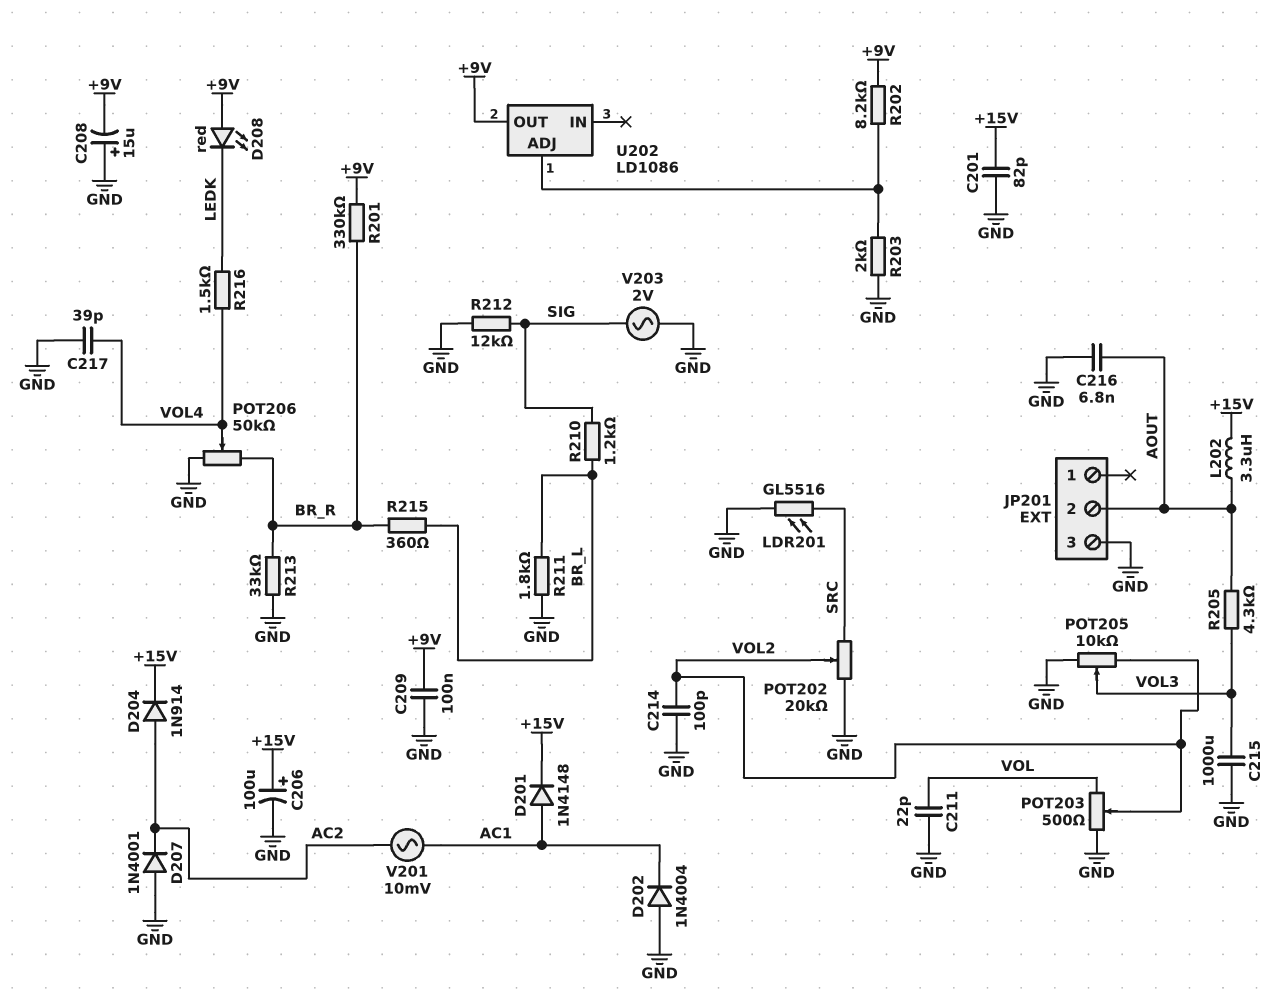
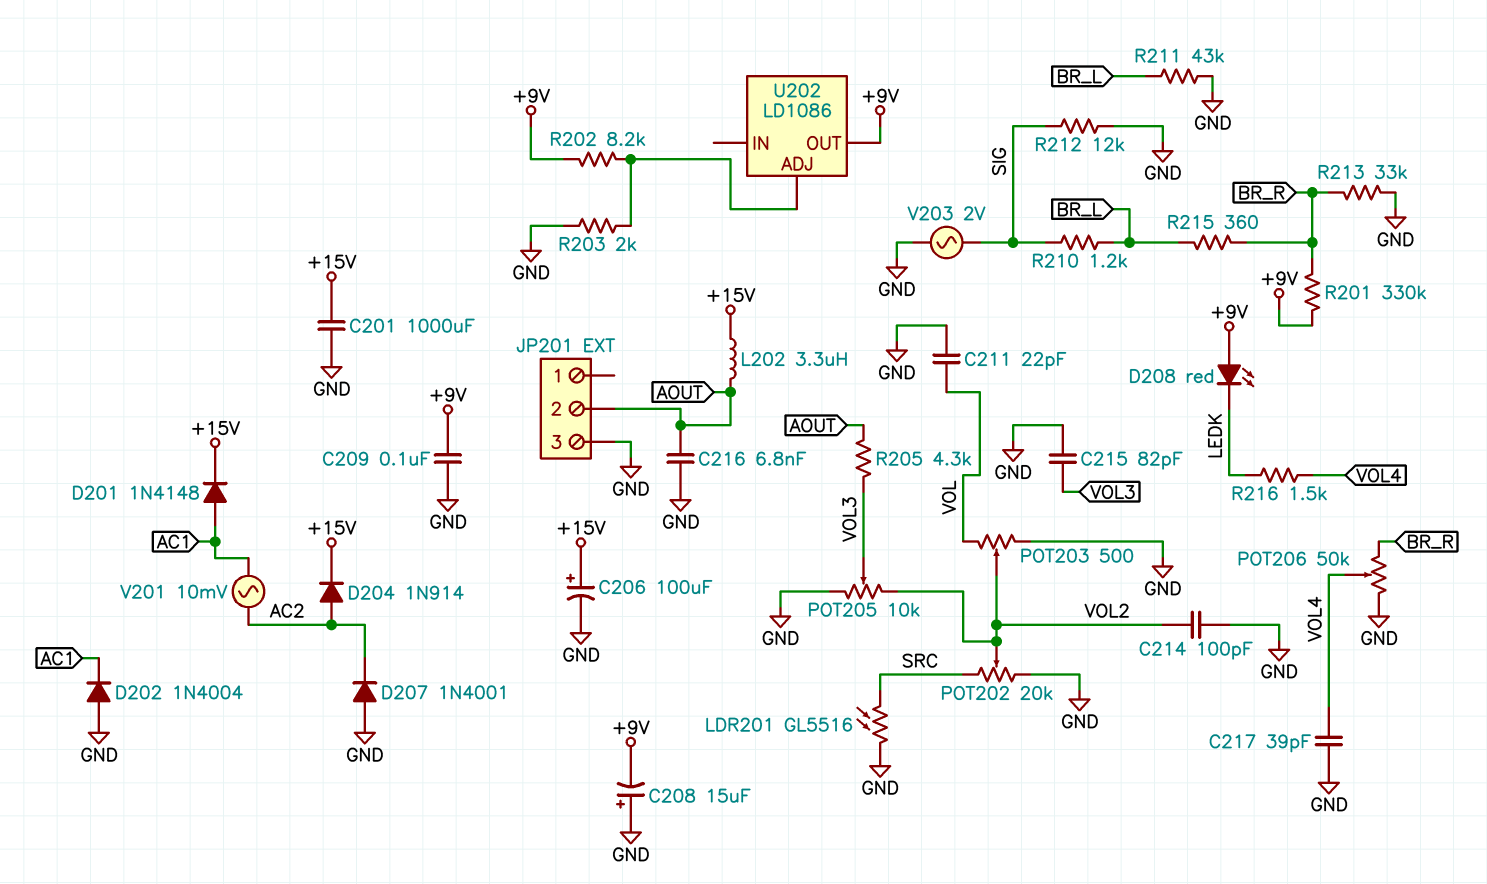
C201: 82pF (+15V, GND) -> 1000uF (+15V, GND)
C215: 1000uF (GND, VOL3) -> 82pF (GND, VOL3)
R211: 1.8k (BR_L, GND) -> 43k (BR_L, GND)

